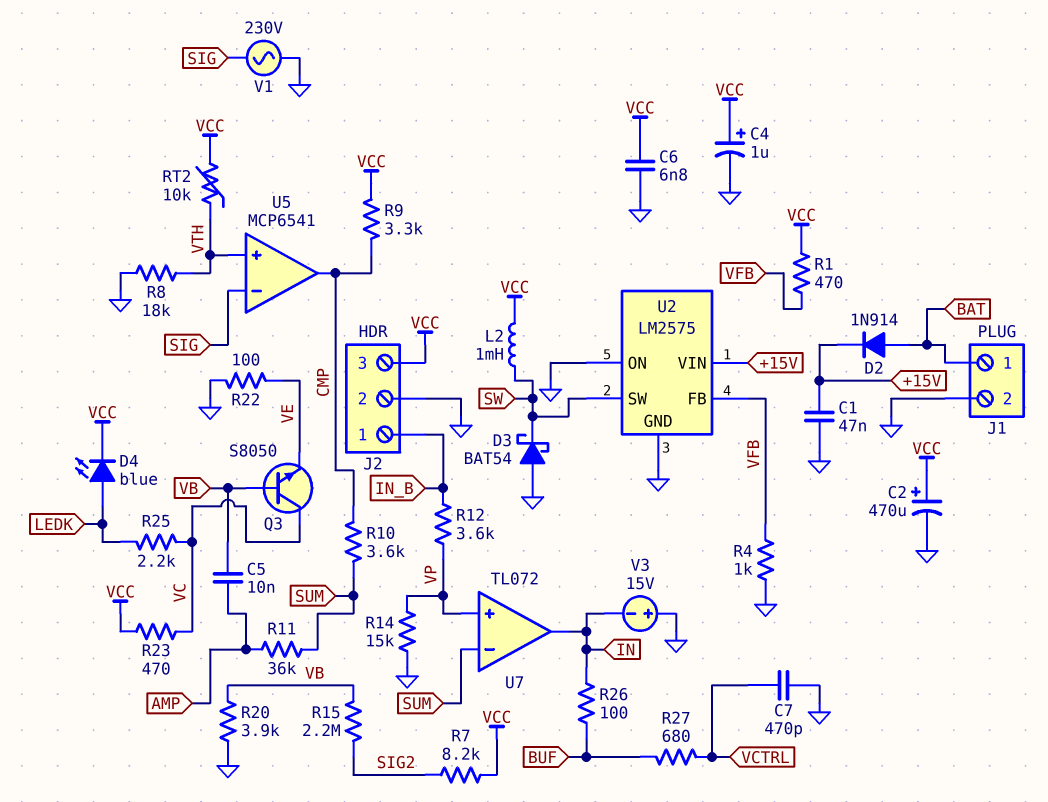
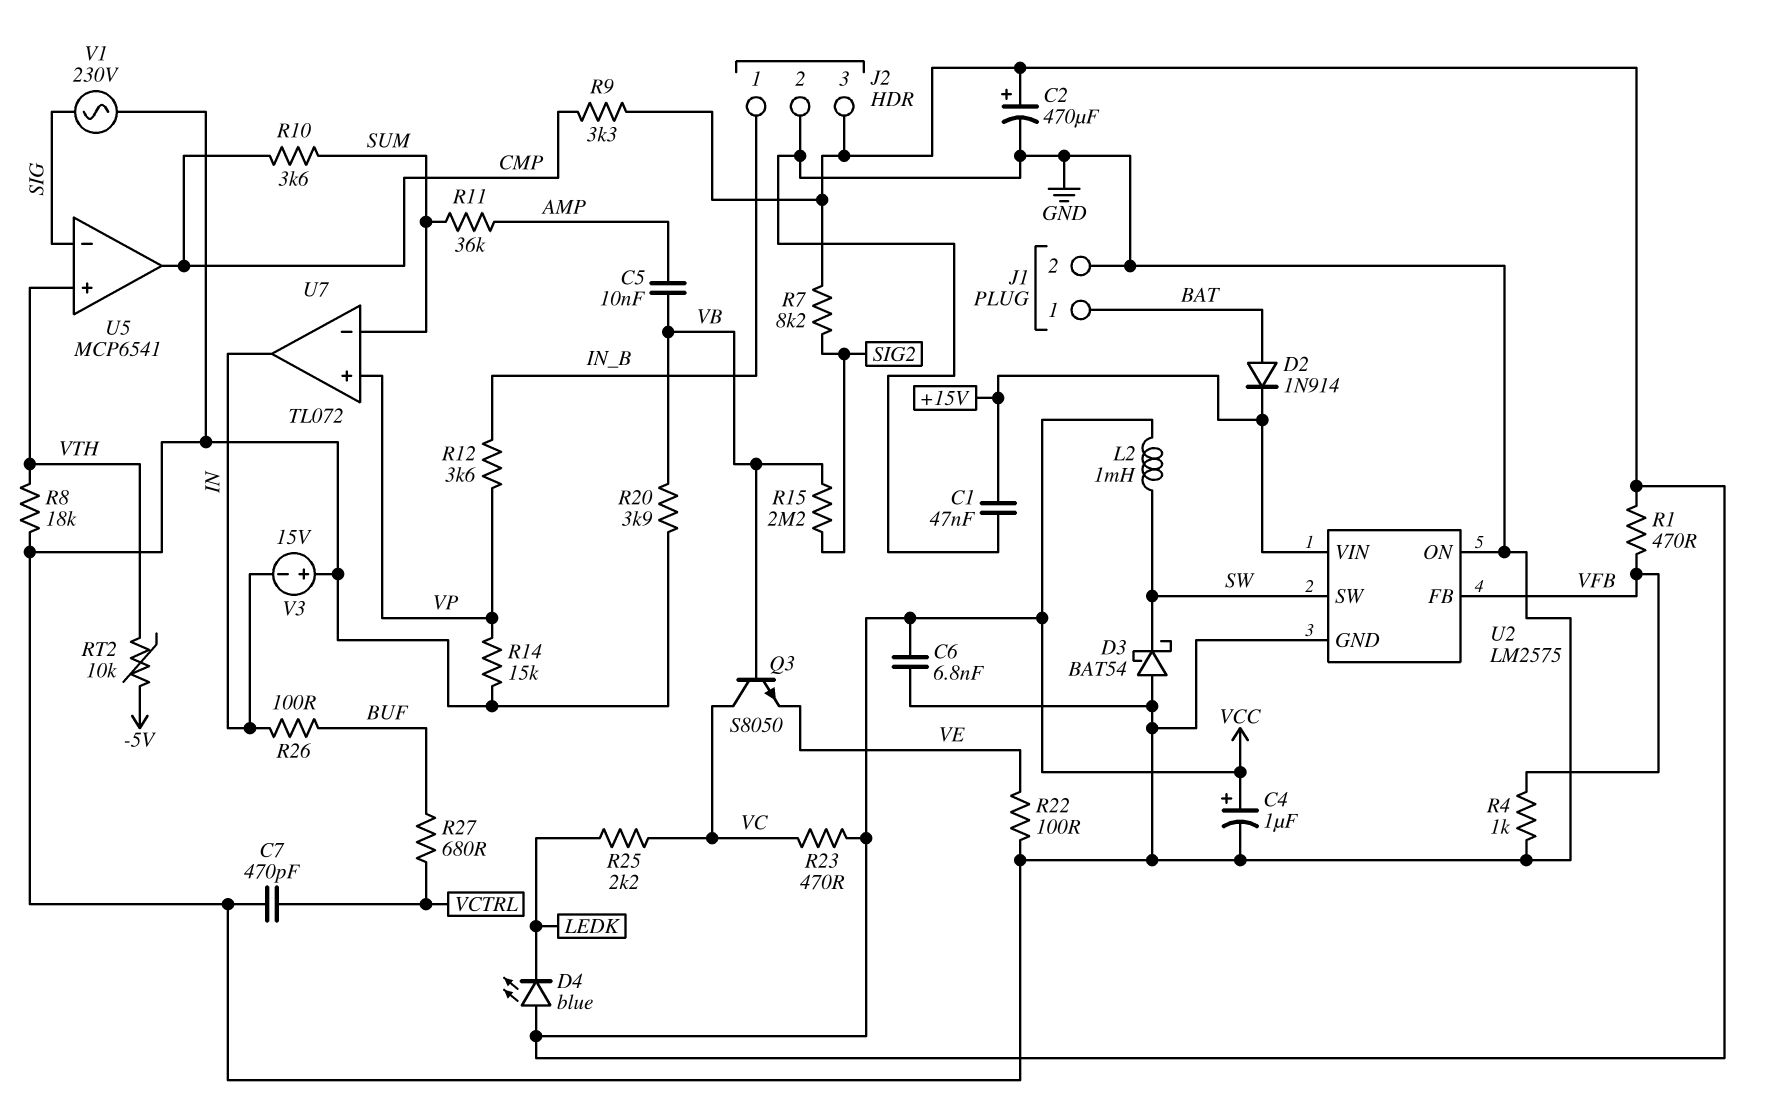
D4: LED blue (A LEDK, K VCC) -> LED blue (A VCC, K LEDK)
RT2: 10k (VCC, VTH) -> 10k (-5V, VTH)

